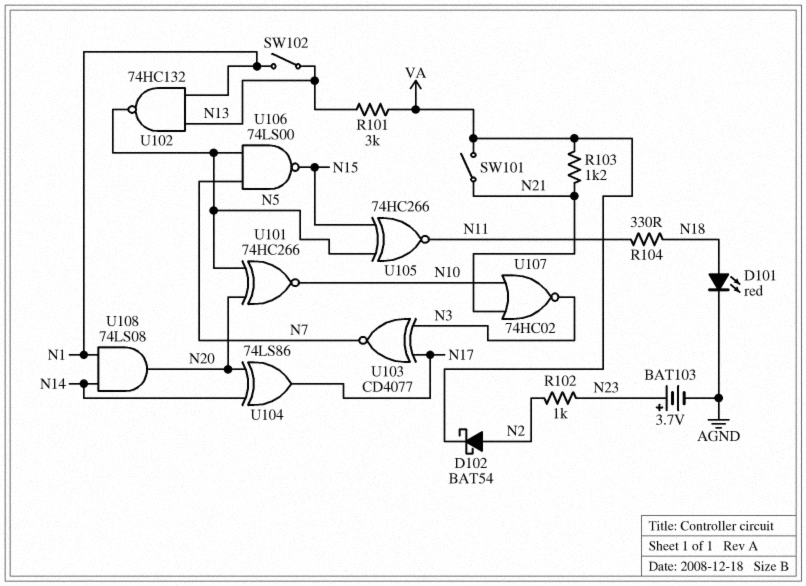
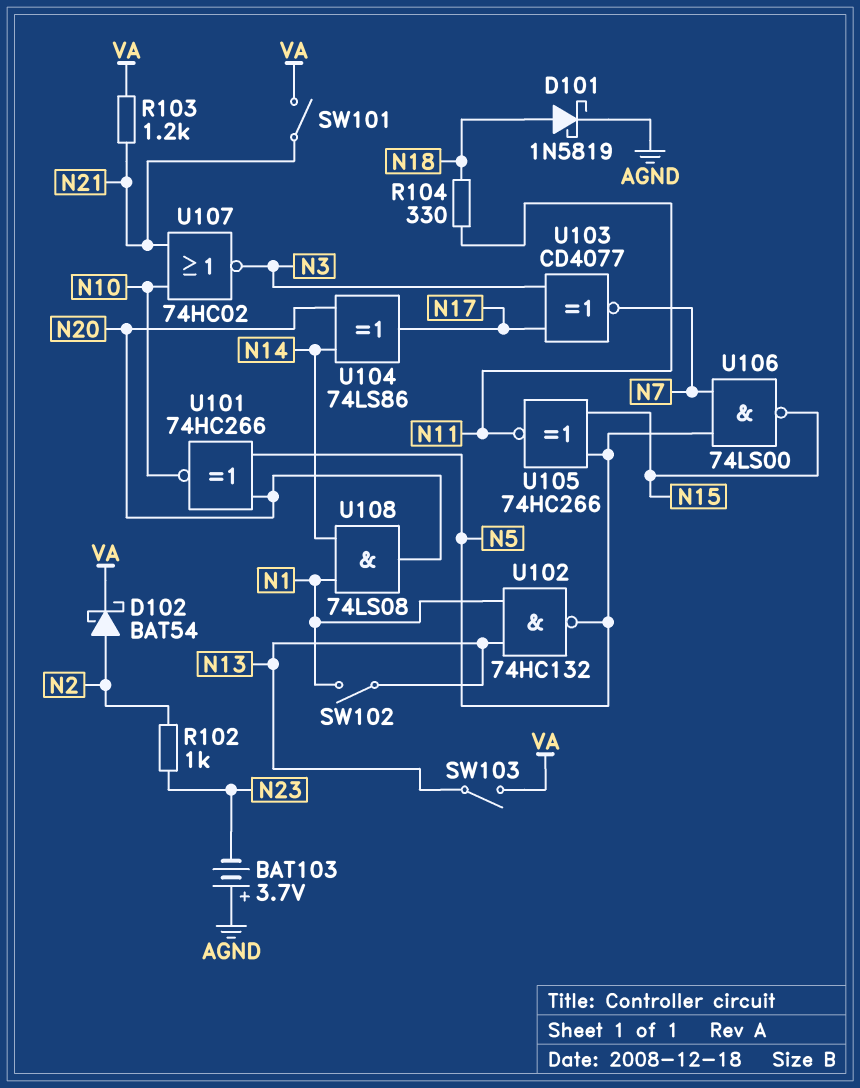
BAT103: 3.7V (plus N23, minus AGND) -> 3.7V (plus AGND, minus N23)
D101: LED red (A N18, K AGND) -> schottky 1N5819 (A N18, K AGND)
R101: 3k (N13, VA) -> none
SW103: none -> switch (N13, VA)

